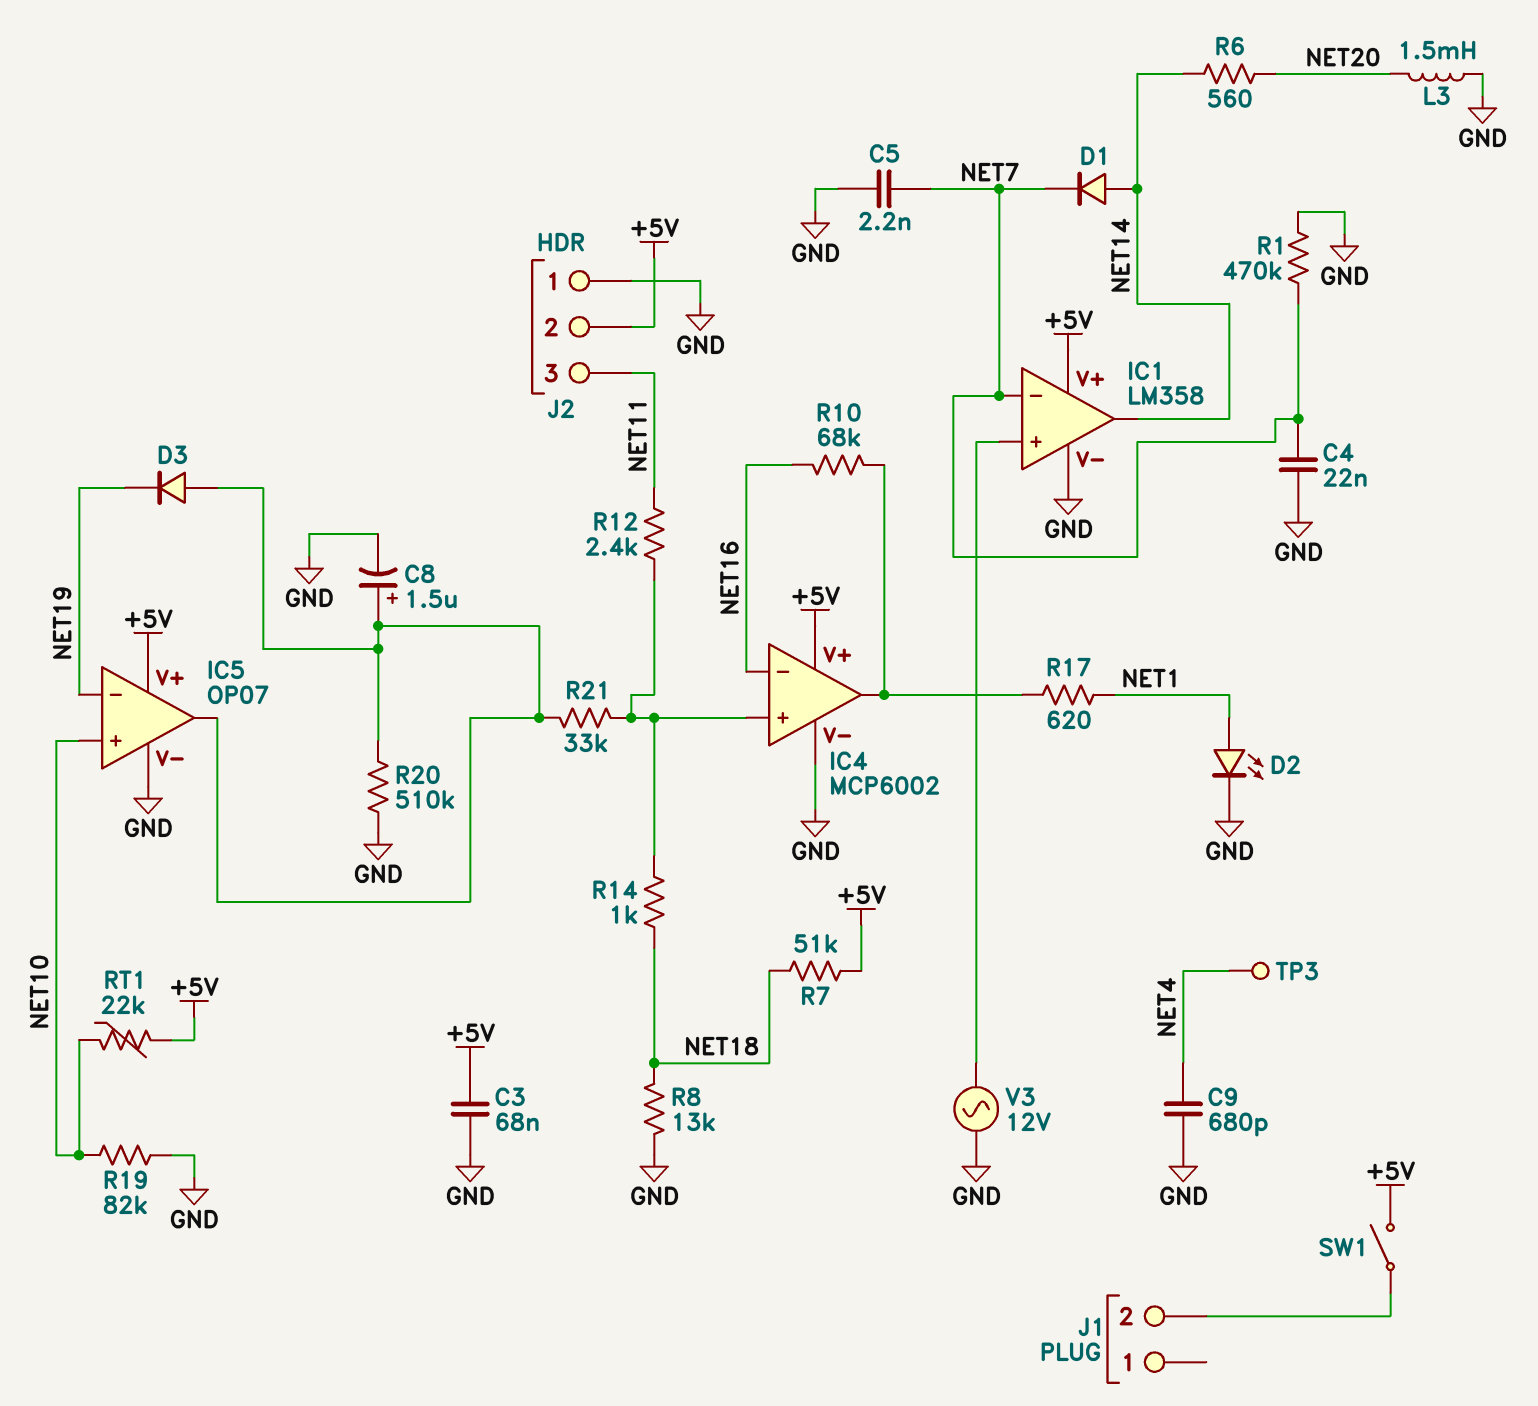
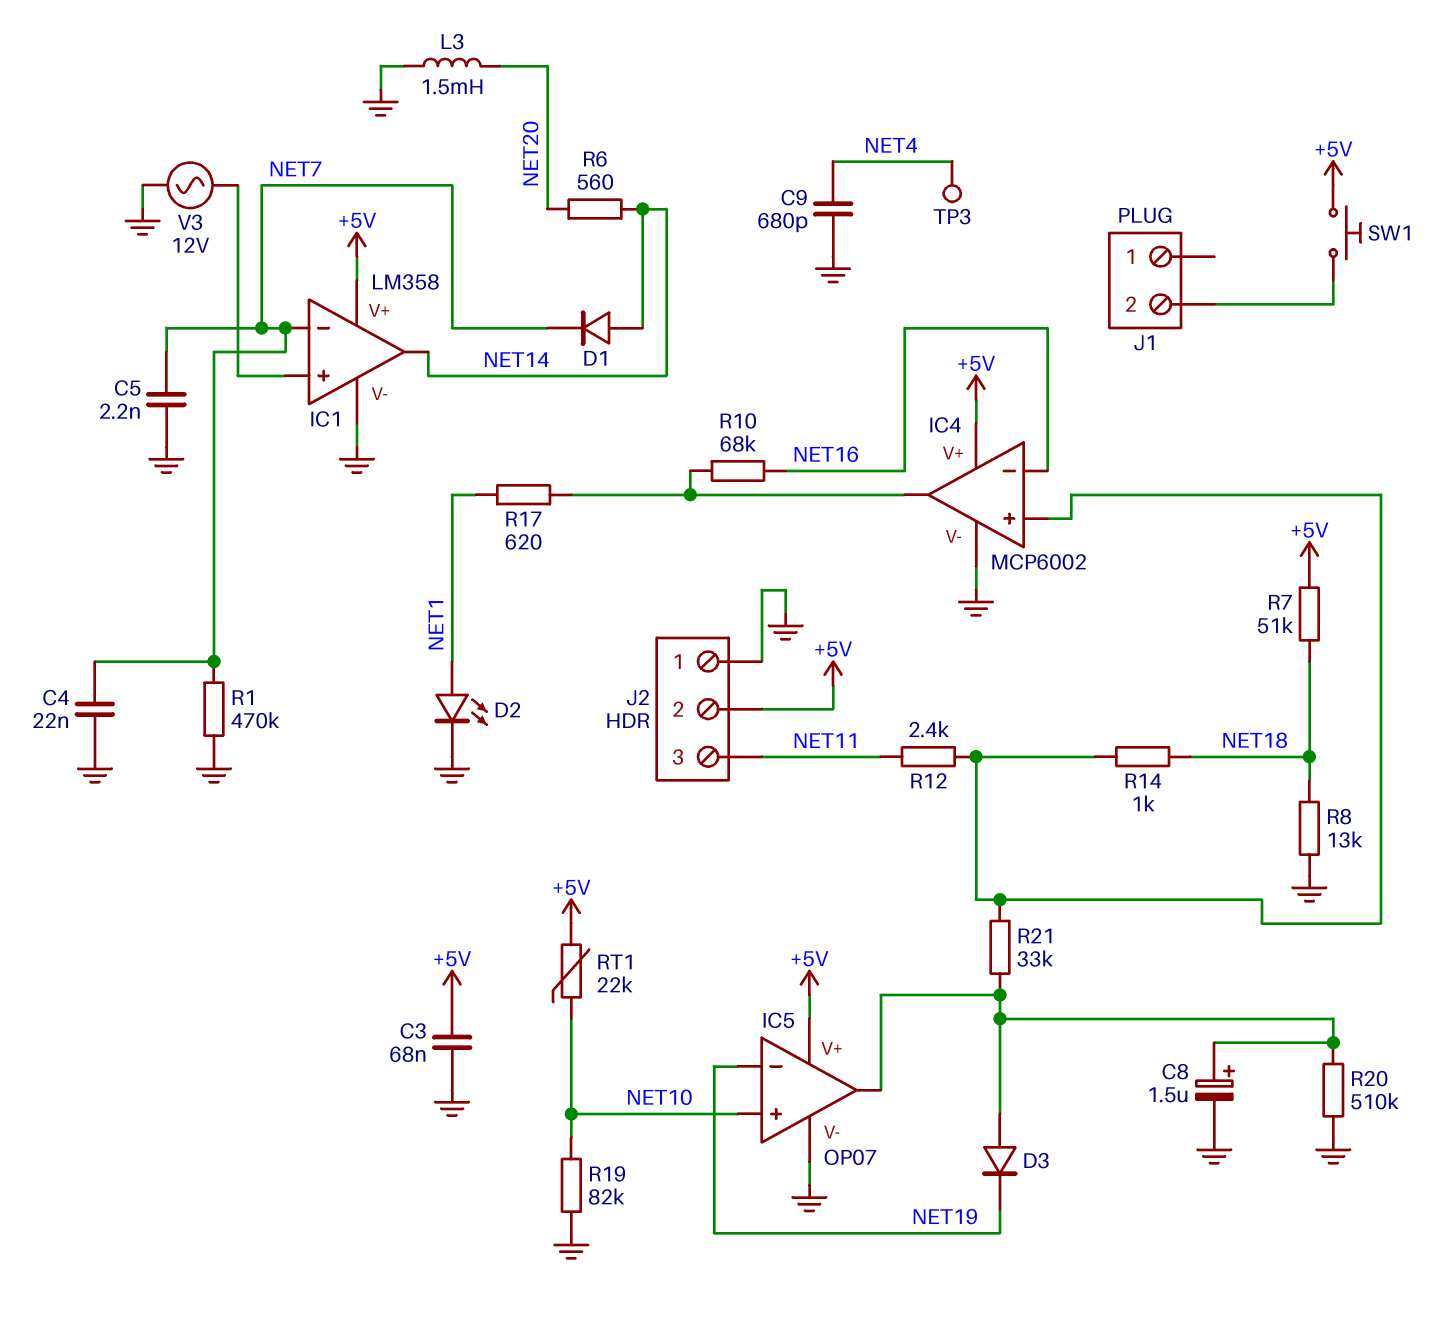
SW1: switch (+5V, J1/2) -> button (+5V, J1/2)

